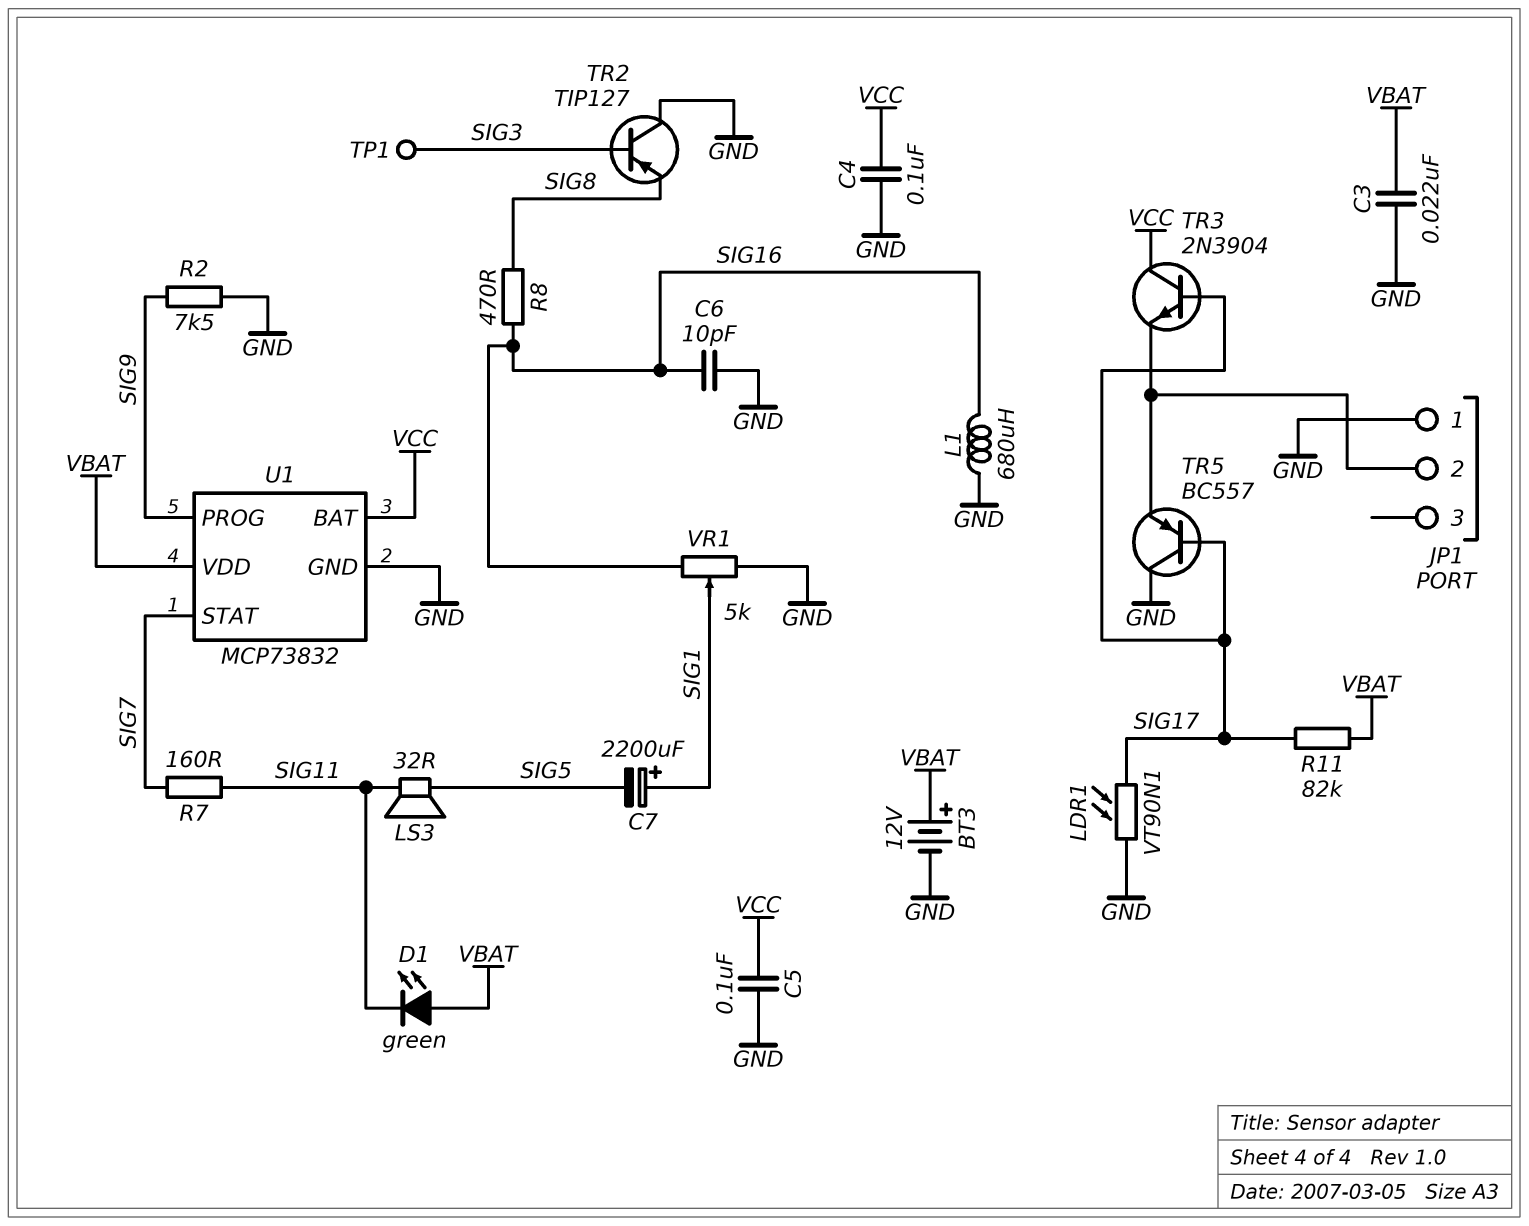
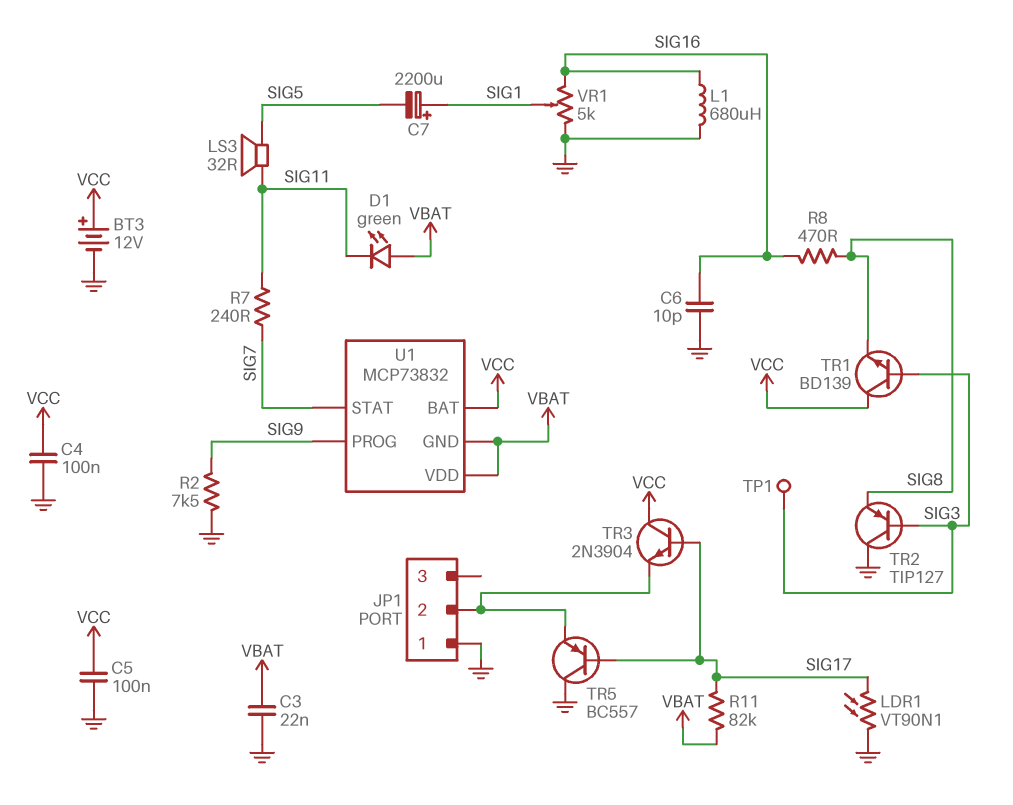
BT3: 12V (plus VBAT, minus GND) -> 12V (plus VCC, minus GND)
R7: 160 (SIG7, SIG11) -> 240 (SIG7, SIG11)
TR1: none -> NPN BD139 (B SIG3, C VCC, E SIG8)
U1 pin GND: GND -> VBAT

